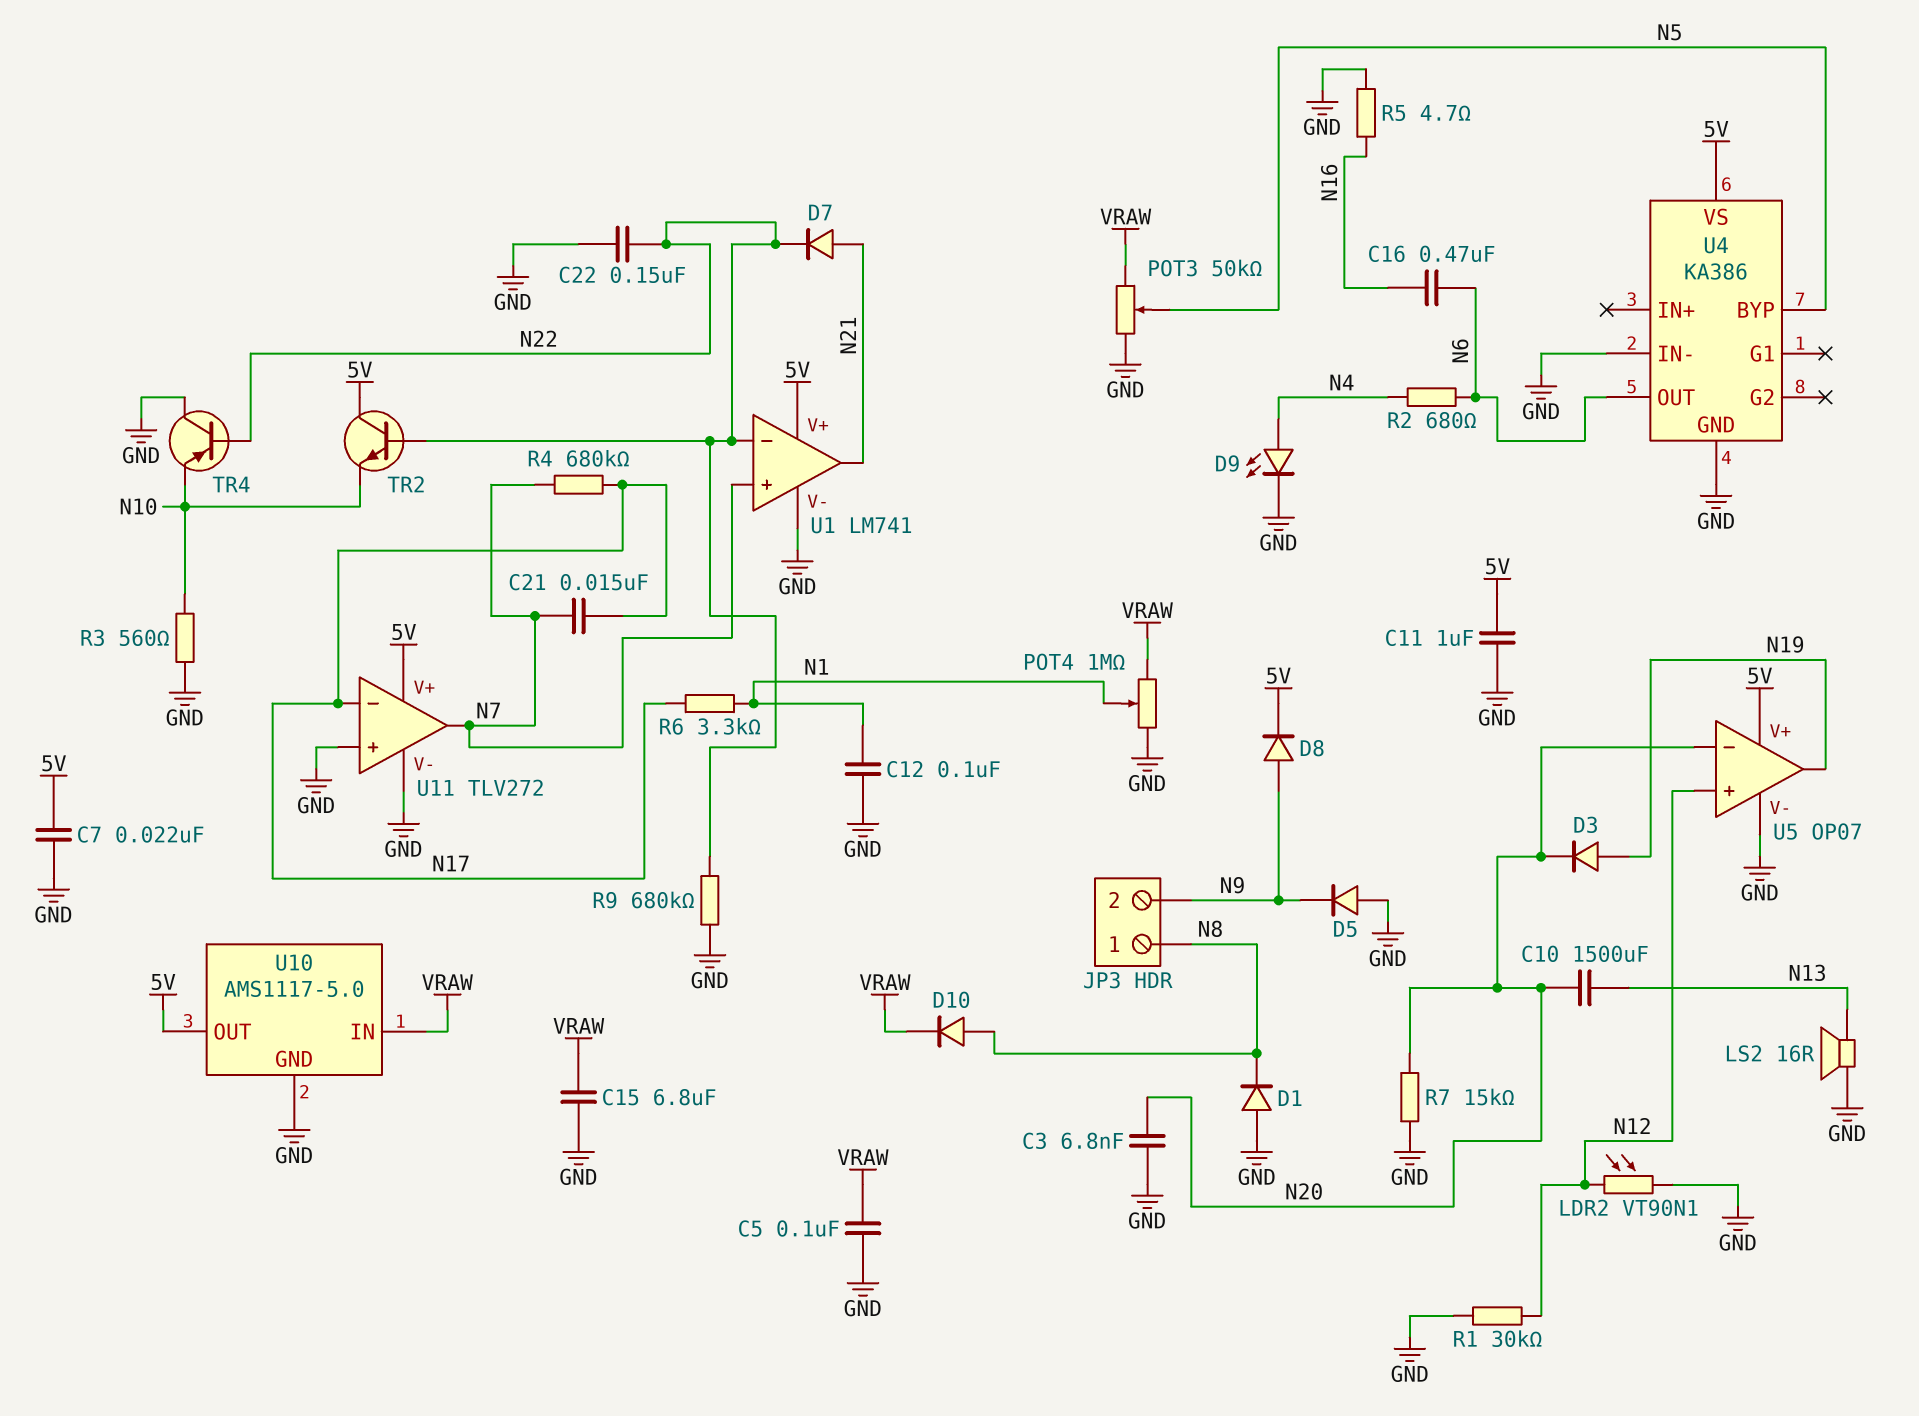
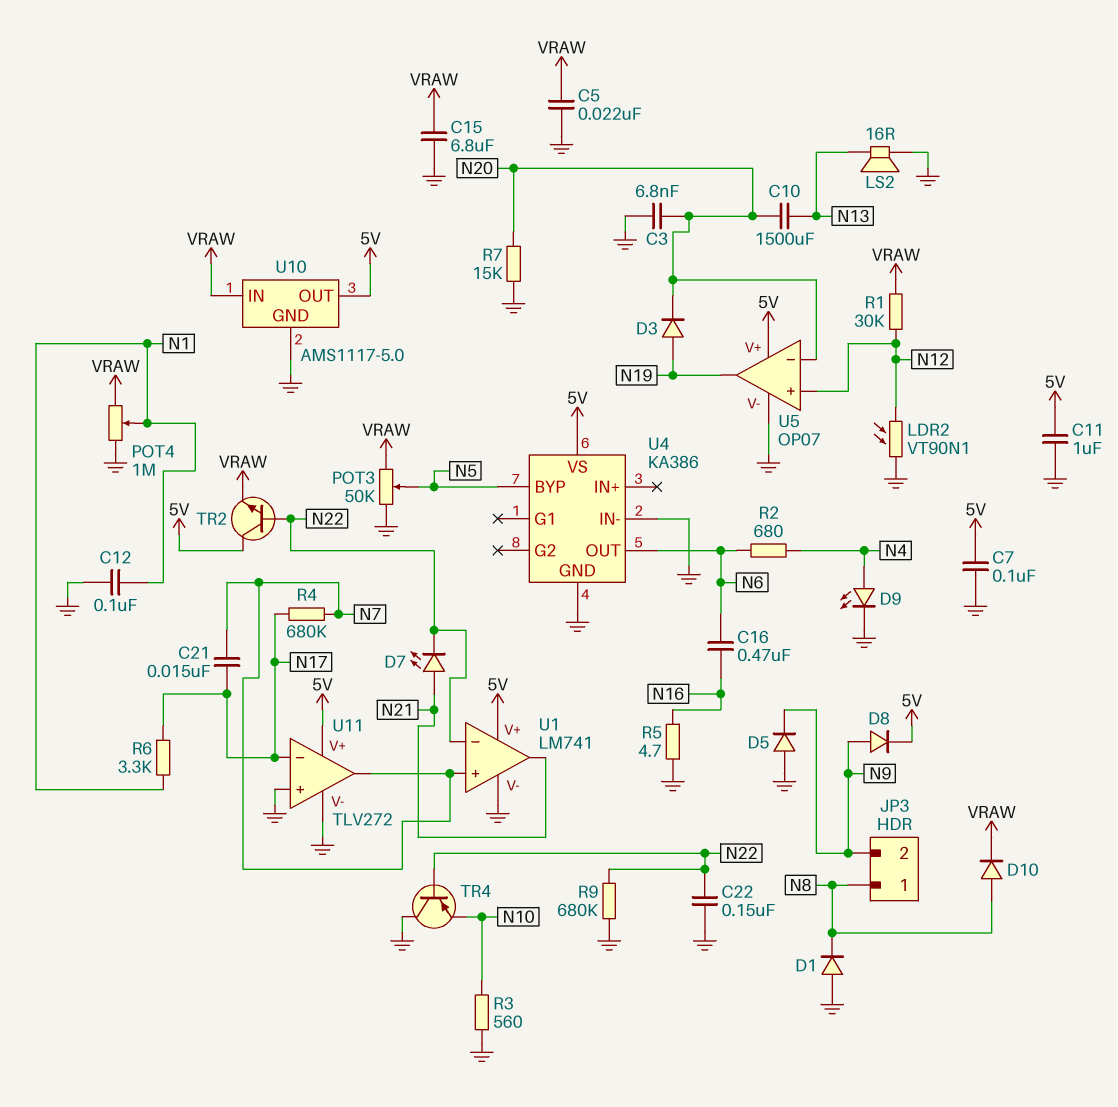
C5: 100nF (GND, VRAW) -> 22nF (GND, VRAW)
C7: 22nF (5V, GND) -> 100nF (5V, GND)
D7: diode (A N21, K N22) -> LED (A N21, K N22)
R1: 30k (GND, N12) -> 30k (N12, VRAW)
TR2: NPN (B N22, C 5V, E N10) -> NPN (B N22, C 5V, E VRAW)

